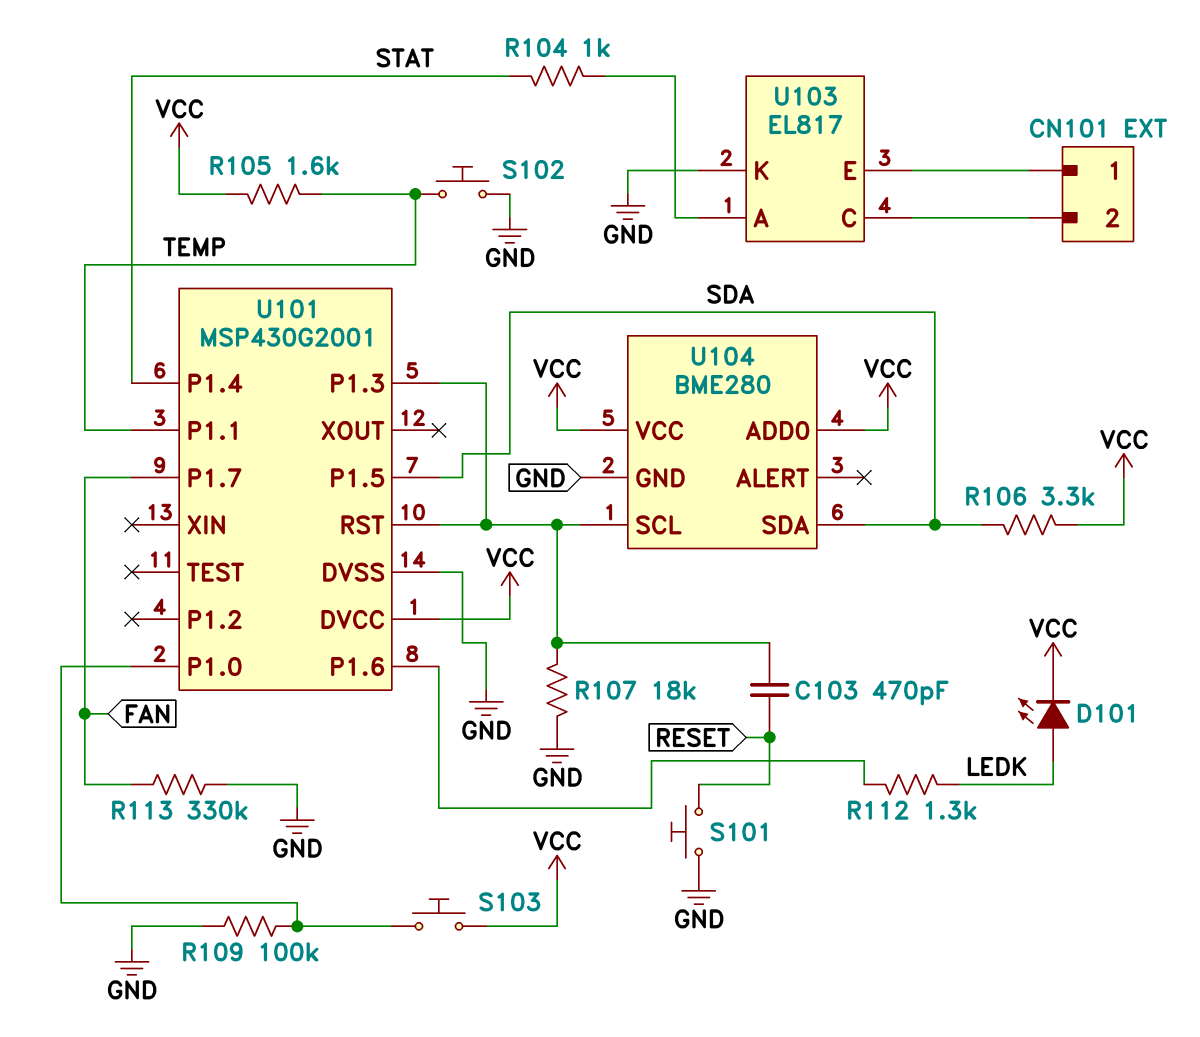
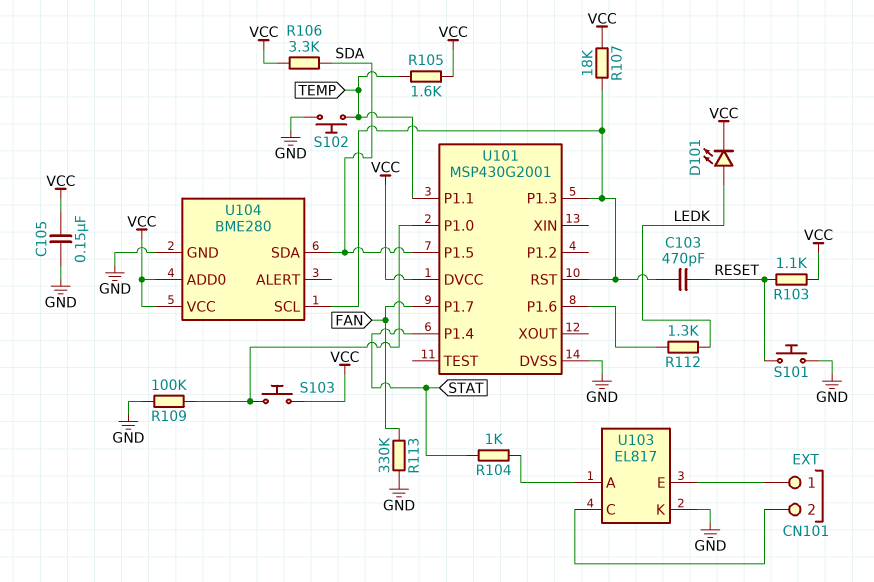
C105: none -> 150nF (GND, VCC)
R103: none -> 1.1k (RESET, VCC)
R107: 18k (GND, U101/P1.3) -> 18k (U101/P1.3, VCC)

